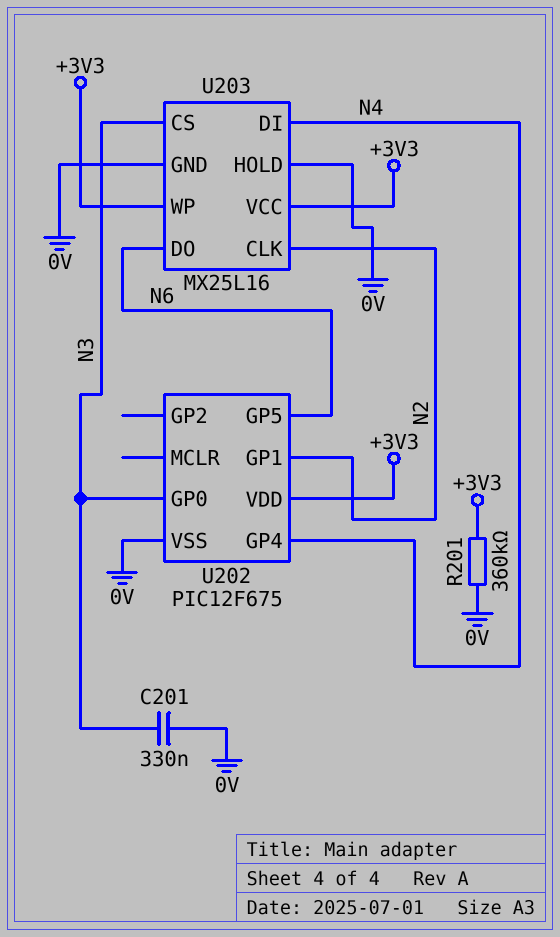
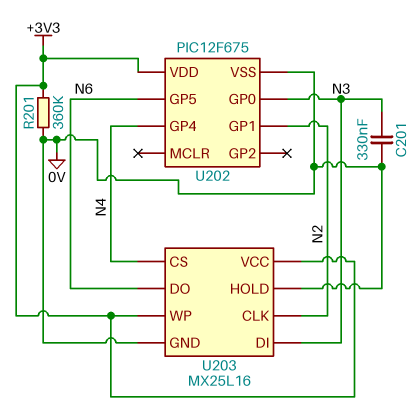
U203 pin CS: N3 -> N4
U203 pin DI: N4 -> N3

